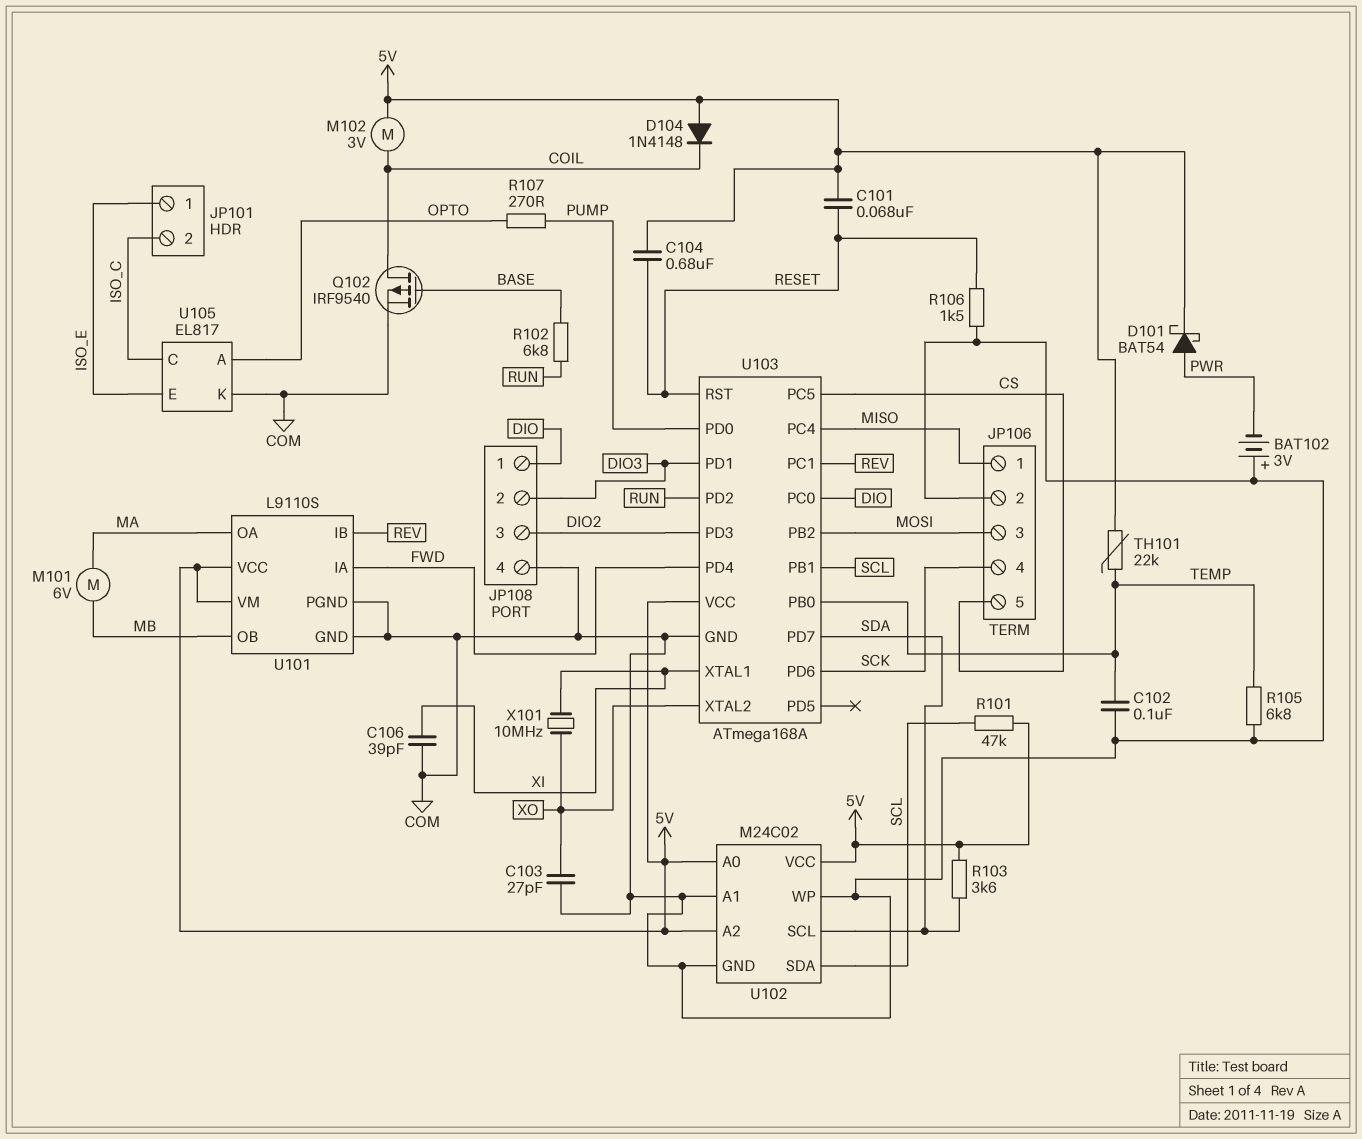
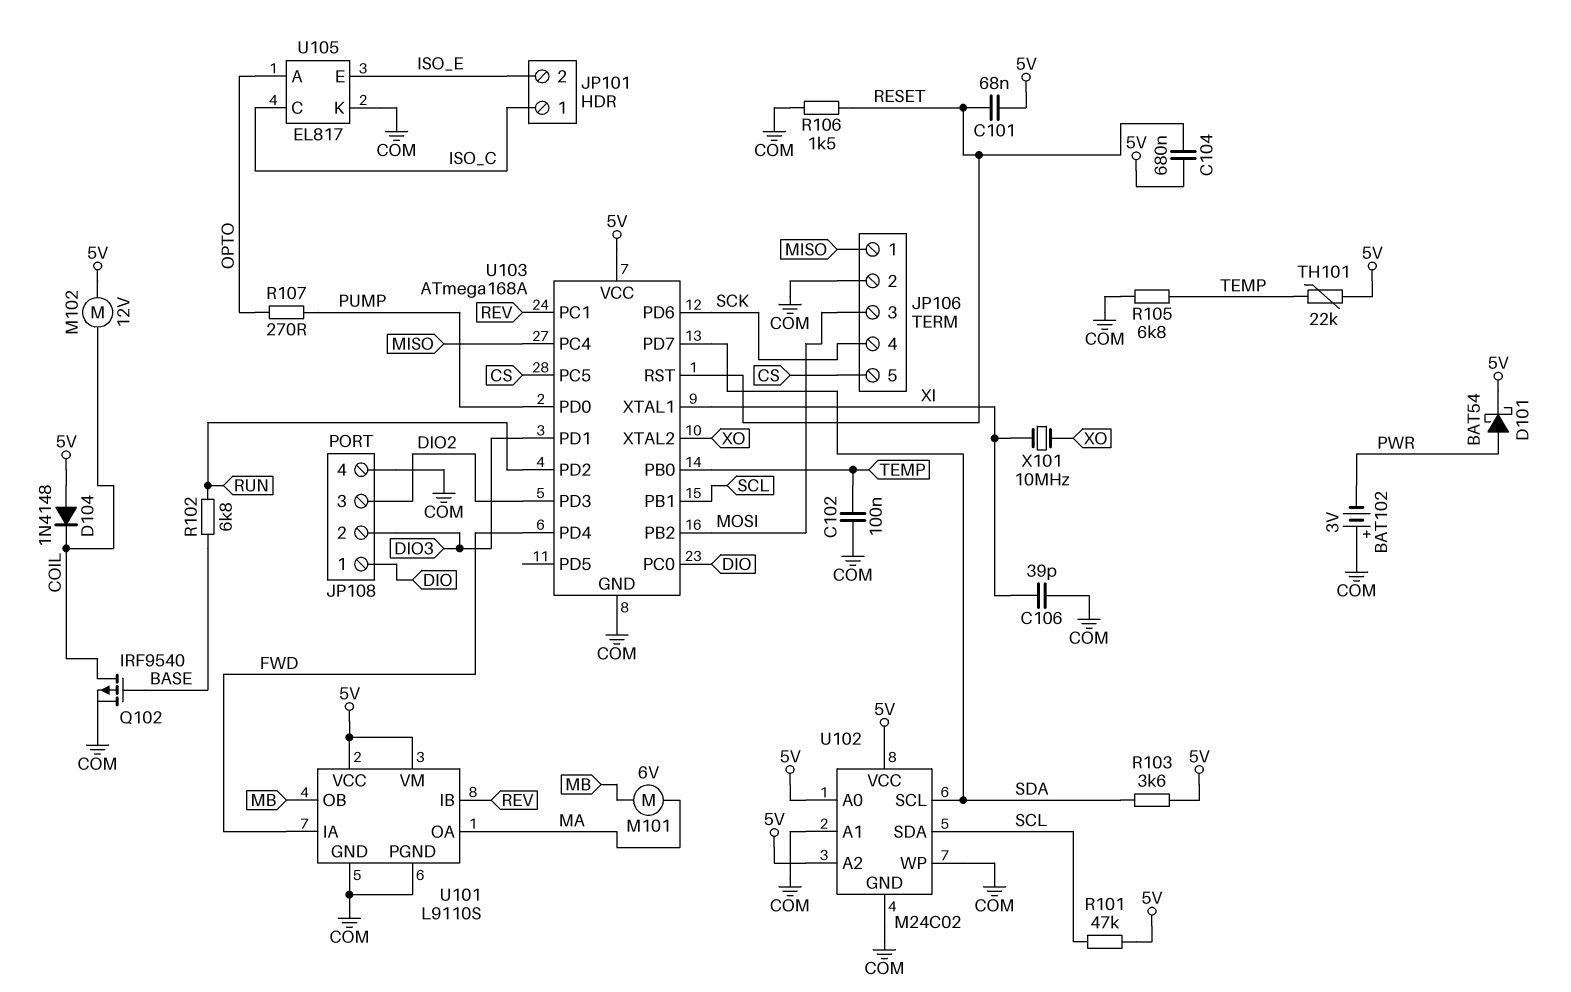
C103: 27pF (COM, XO) -> none
JP101 pin 1: ISO_E -> ISO_C
JP101 pin 2: ISO_C -> ISO_E
M102: motor 3V (5V, COIL) -> motor 12V (5V, COIL)

